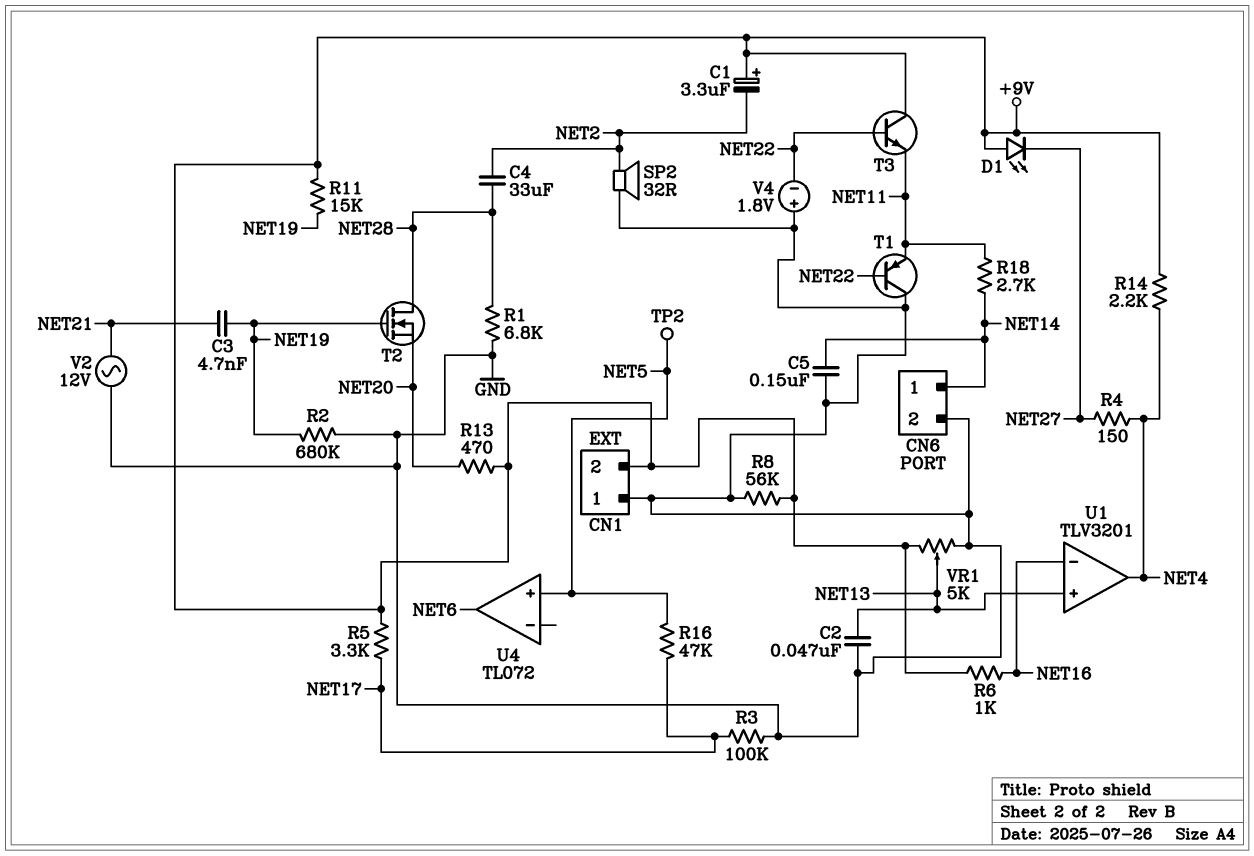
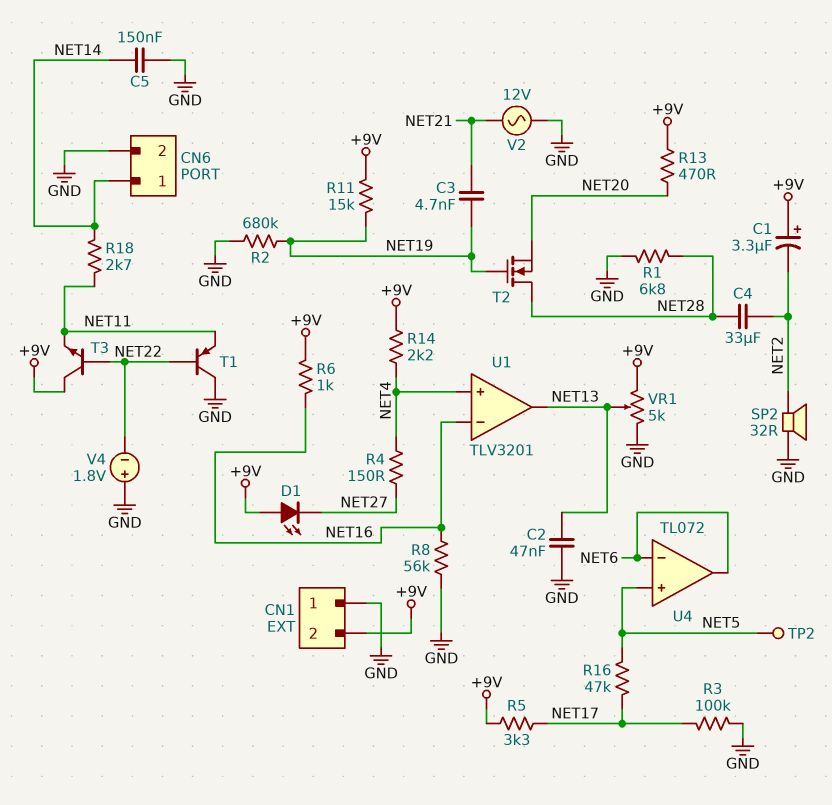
R8: 56k (+9V, GND) -> 56k (GND, NET16)
U1 pin in+: NET13 -> NET4
U1 pin out: NET4 -> NET13
U4 pin in-: none -> NET6

